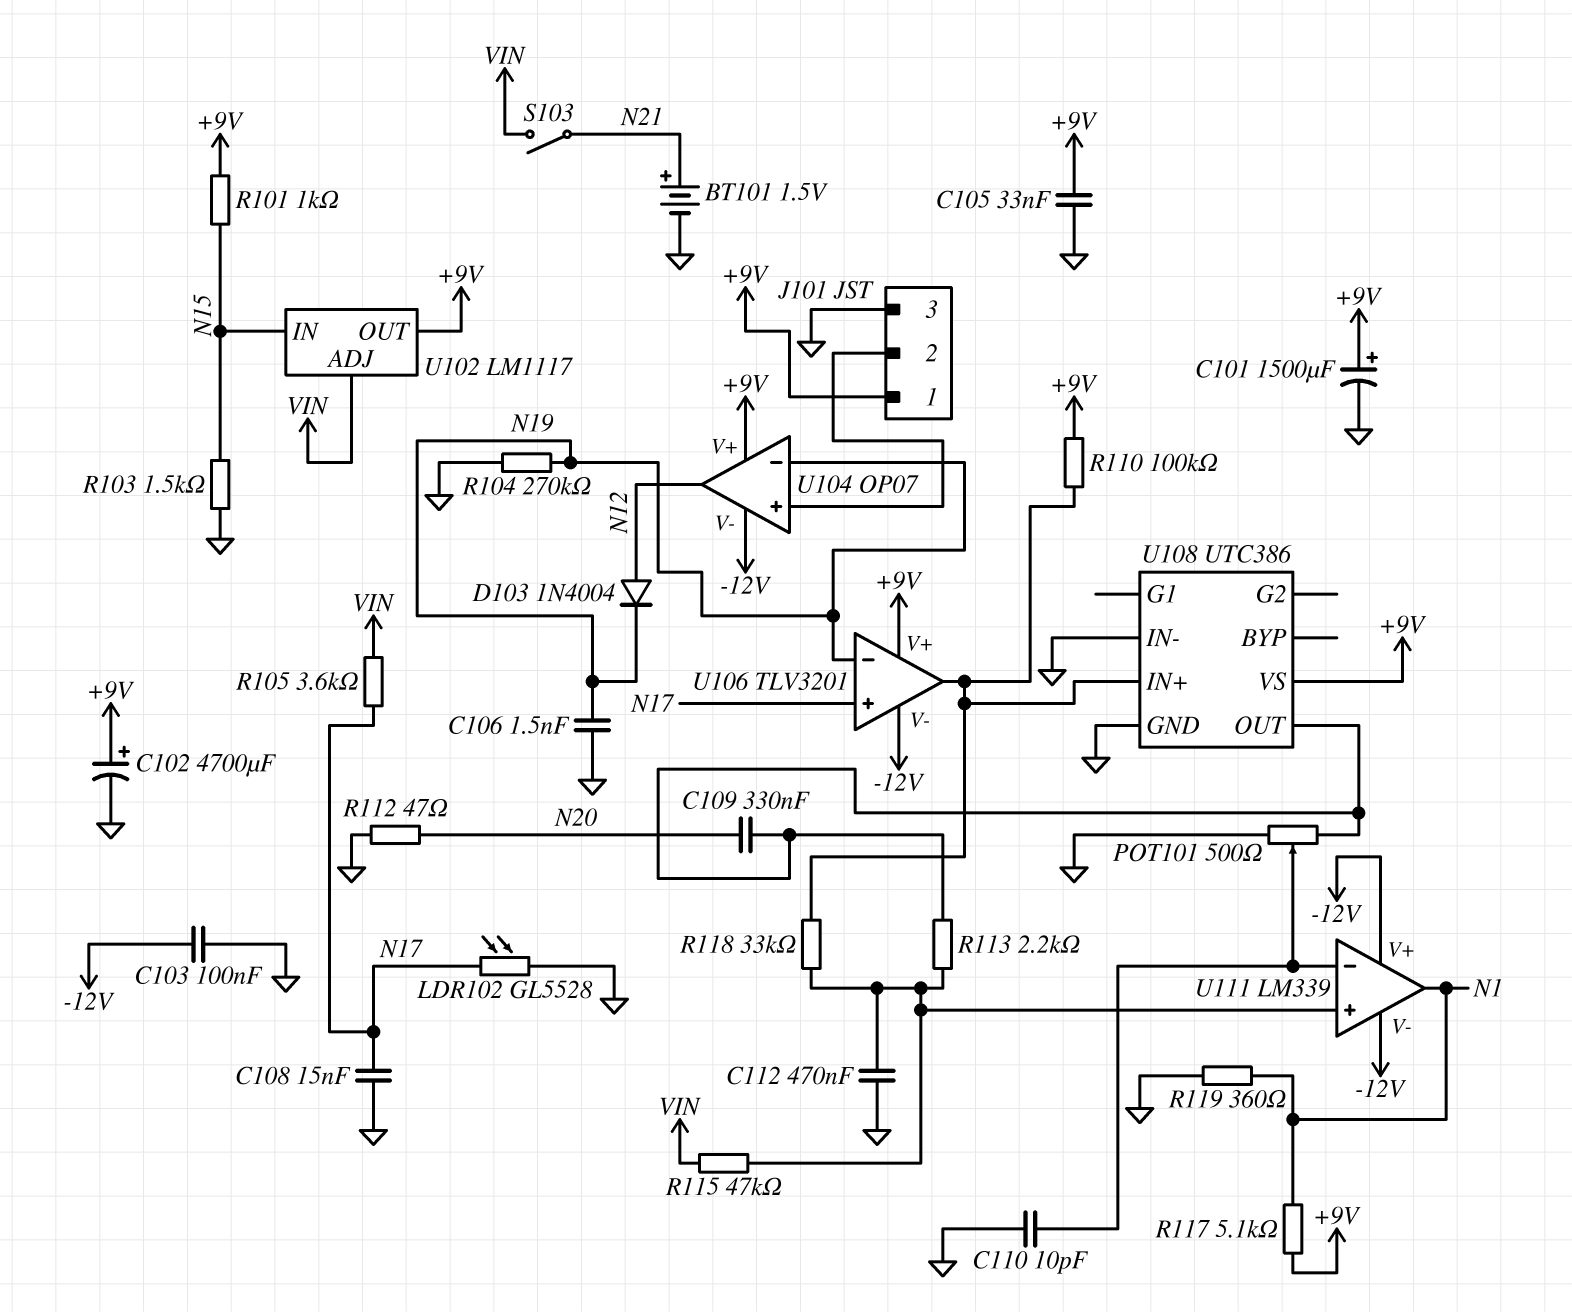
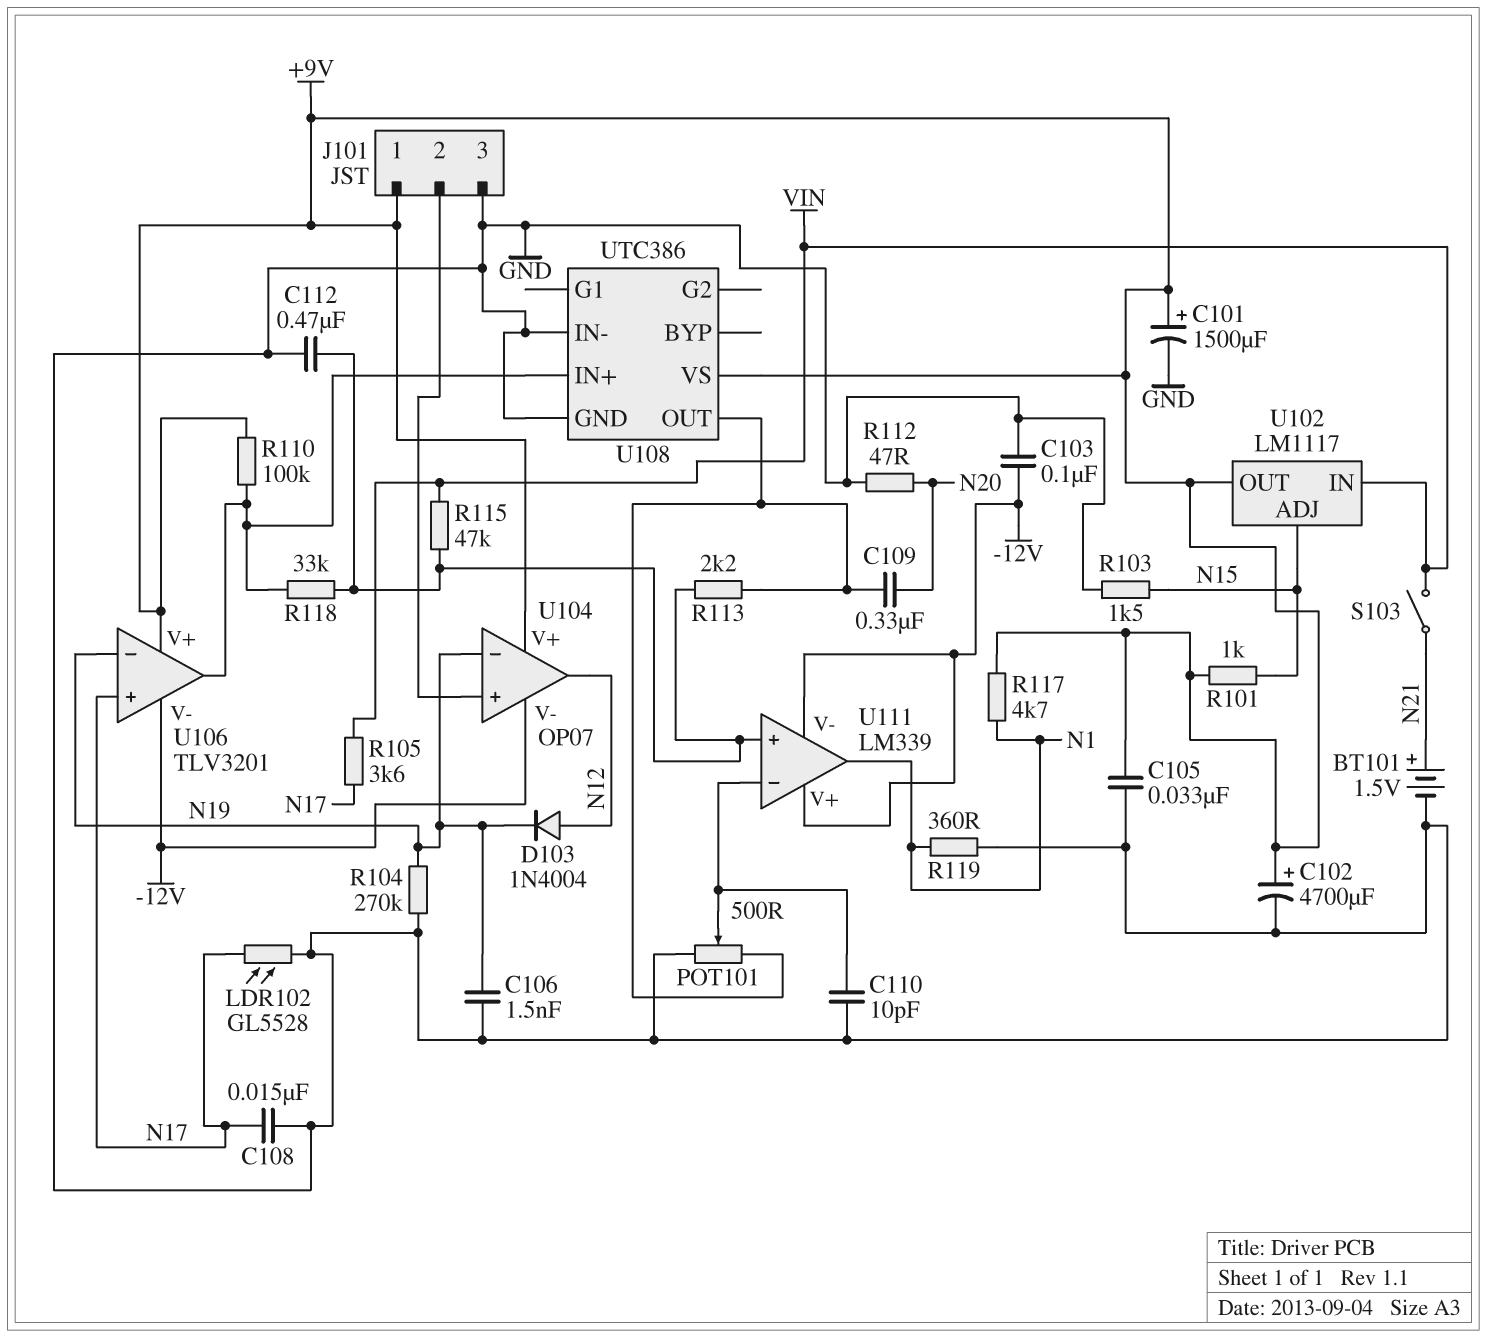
R117: 5.1k (+9V, N1) -> 4.7k (+9V, N1)
U102 pin ADJ: VIN -> N15
U102 pin IN: N15 -> VIN

